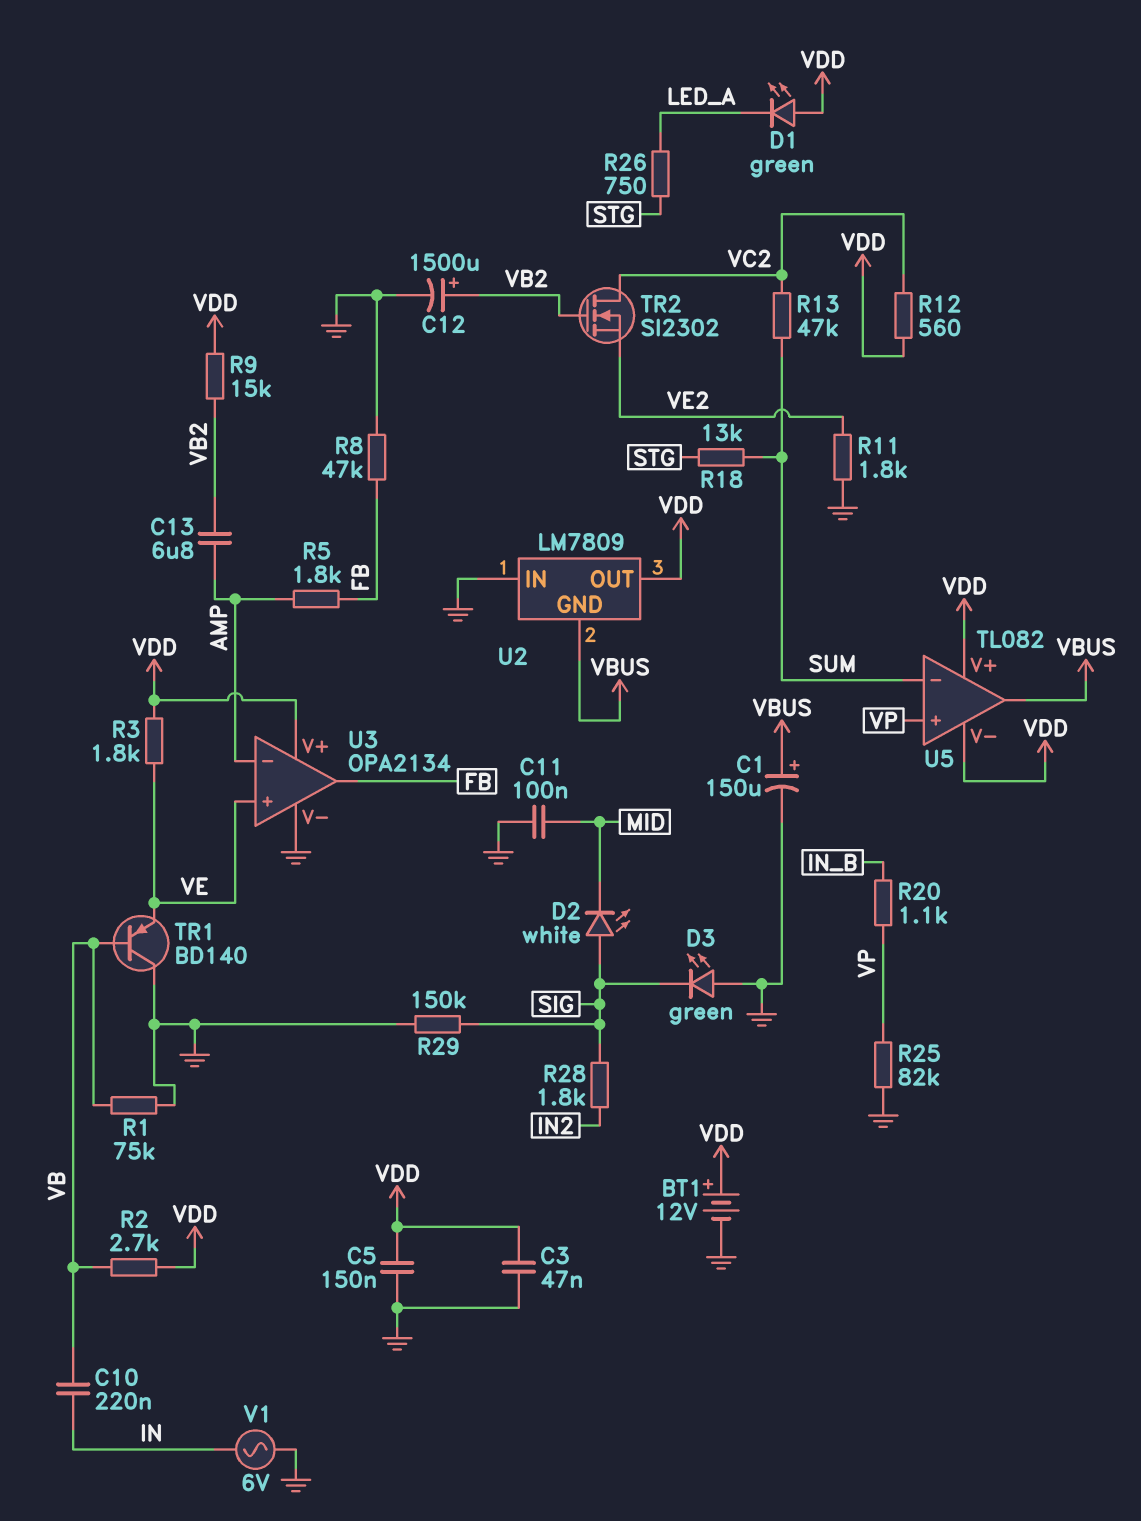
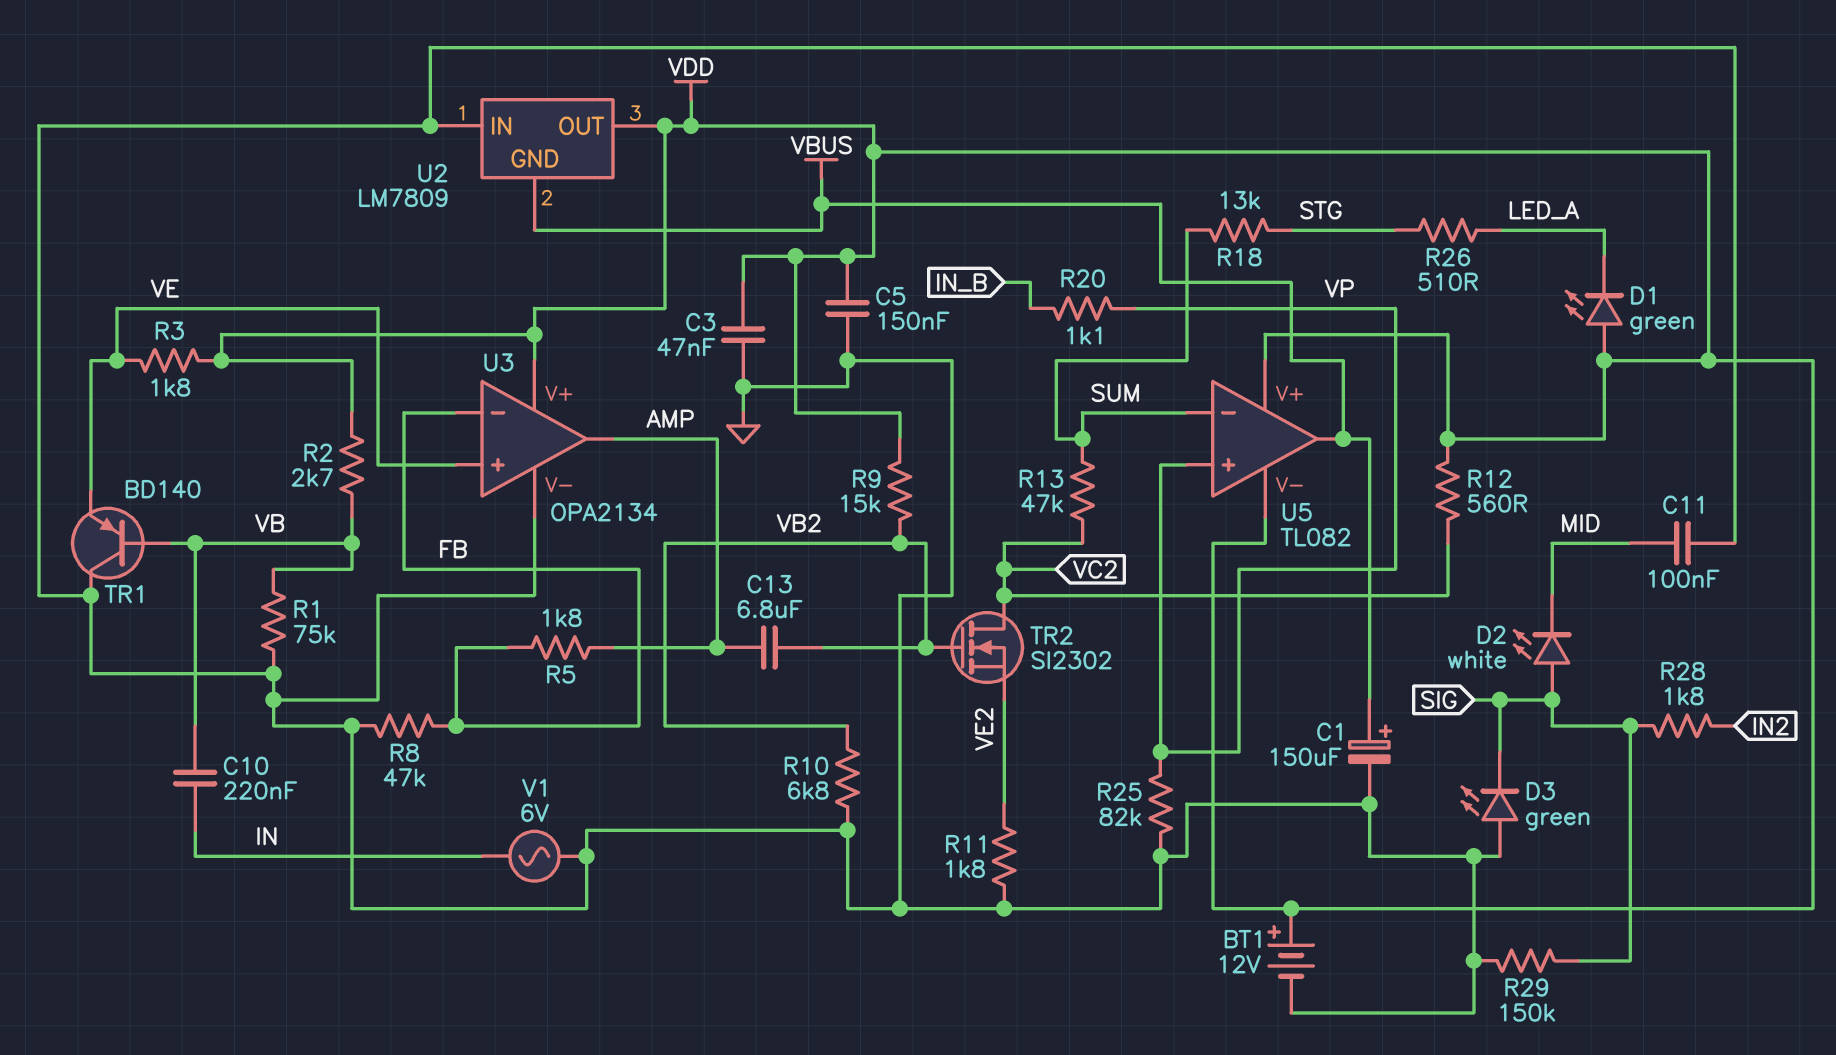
C12: 1500uF (plus VB2, minus GND) -> none
R10: none -> 6.8k (GND, VB2)
R26: 750 (LED_A, STG) -> 510 (LED_A, STG)
U3 pin in-: AMP -> FB
U3 pin out: FB -> AMP

